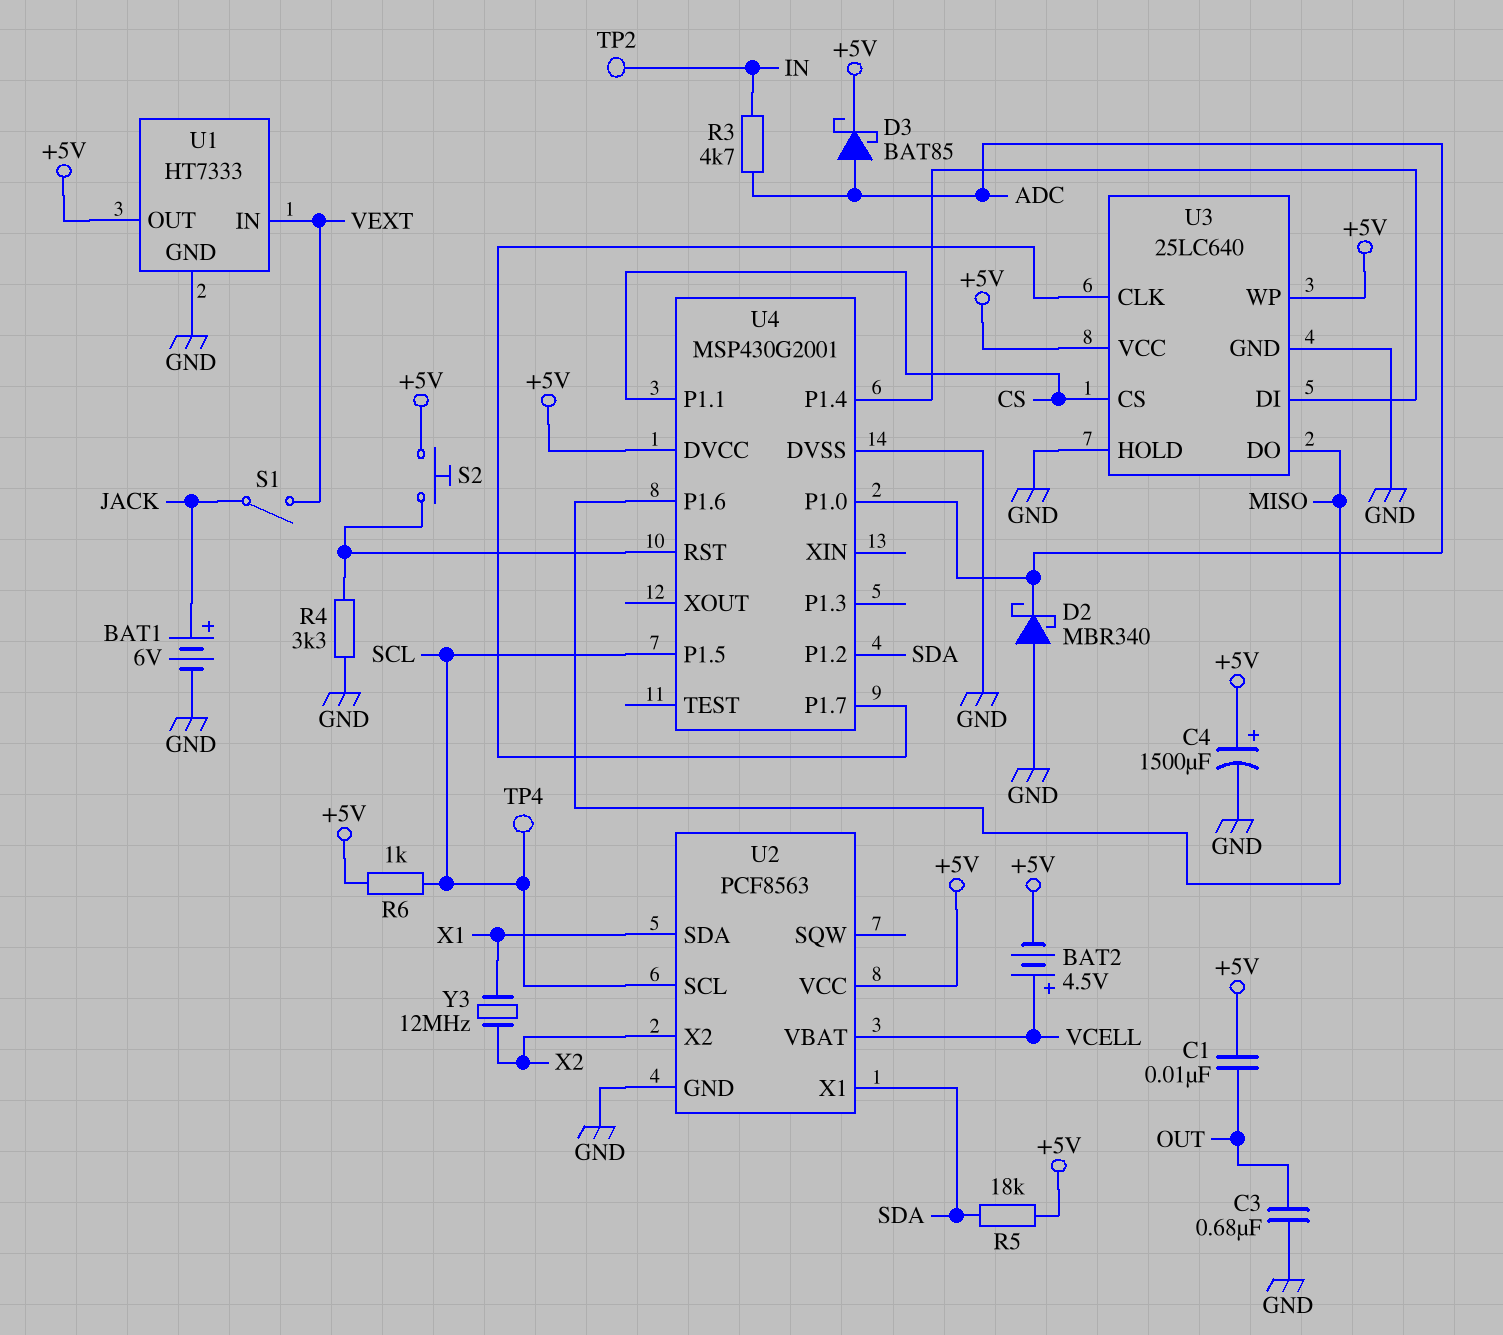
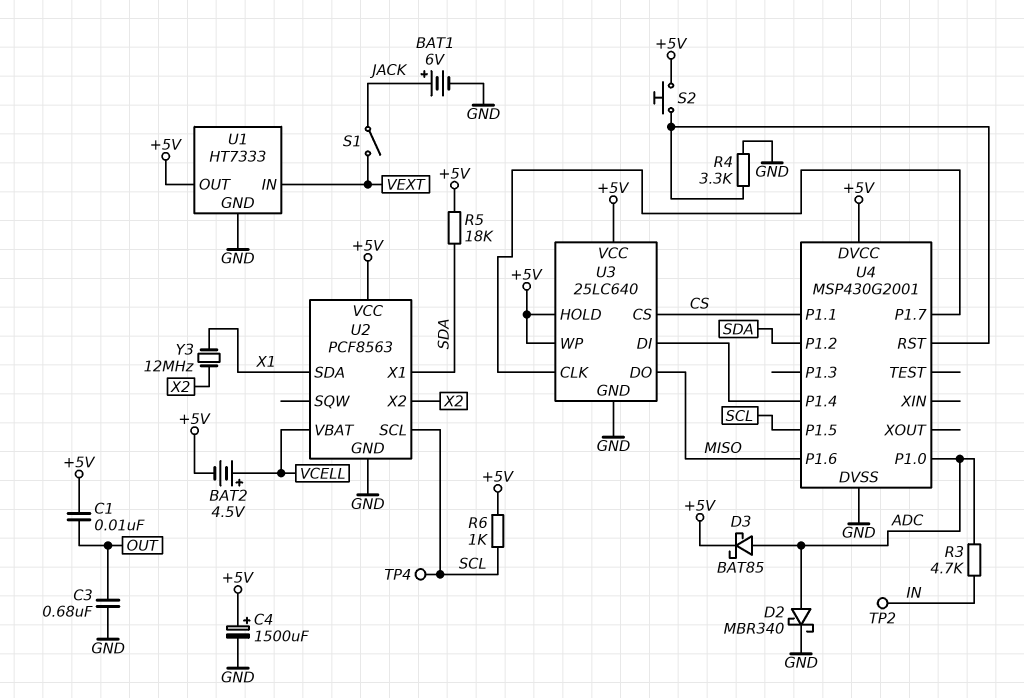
D2: schottky MBR340 (A GND, K ADC) -> schottky MBR340 (A ADC, K GND)
U3 pin HOLD: GND -> +5V

